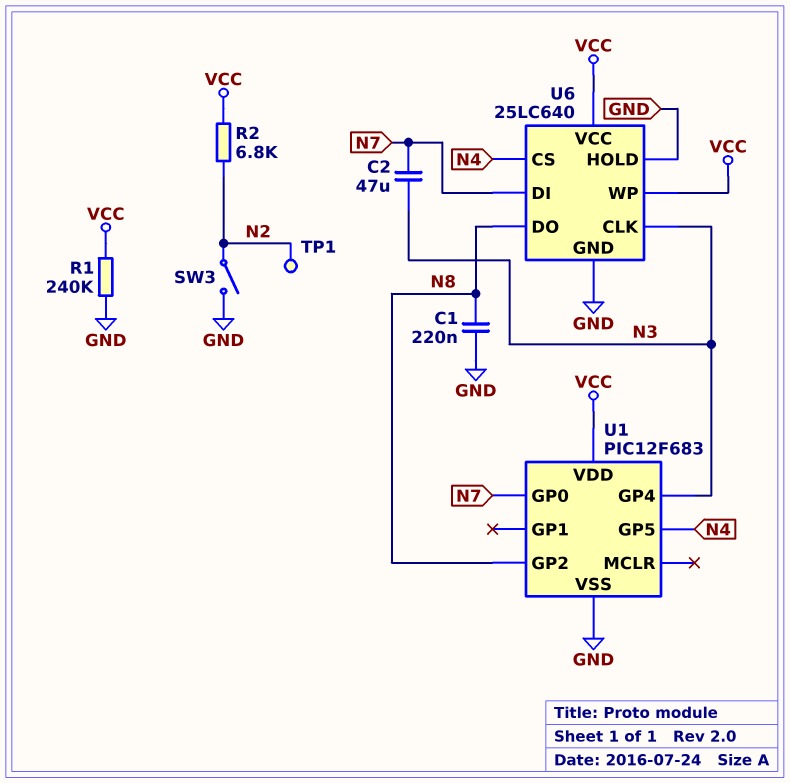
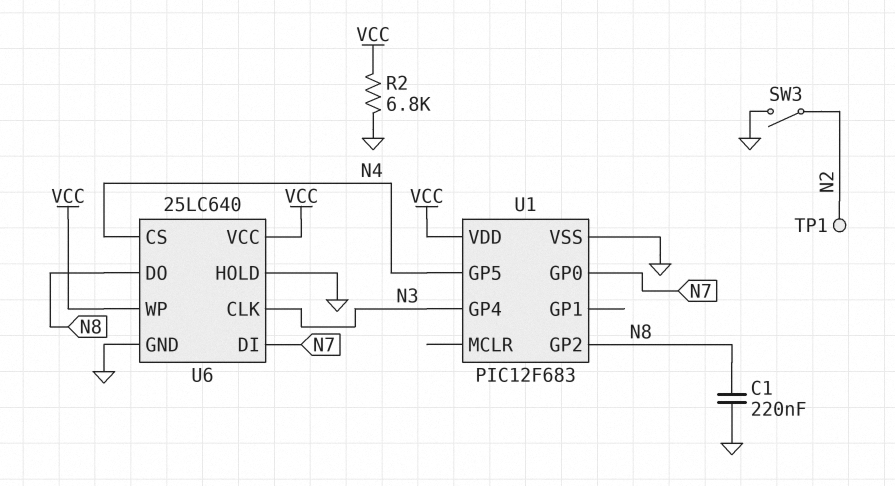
C2: 47uF (N3, N7) -> none
R1: 240k (GND, VCC) -> none
R2: 6.8k (N2, VCC) -> 6.8k (GND, VCC)

